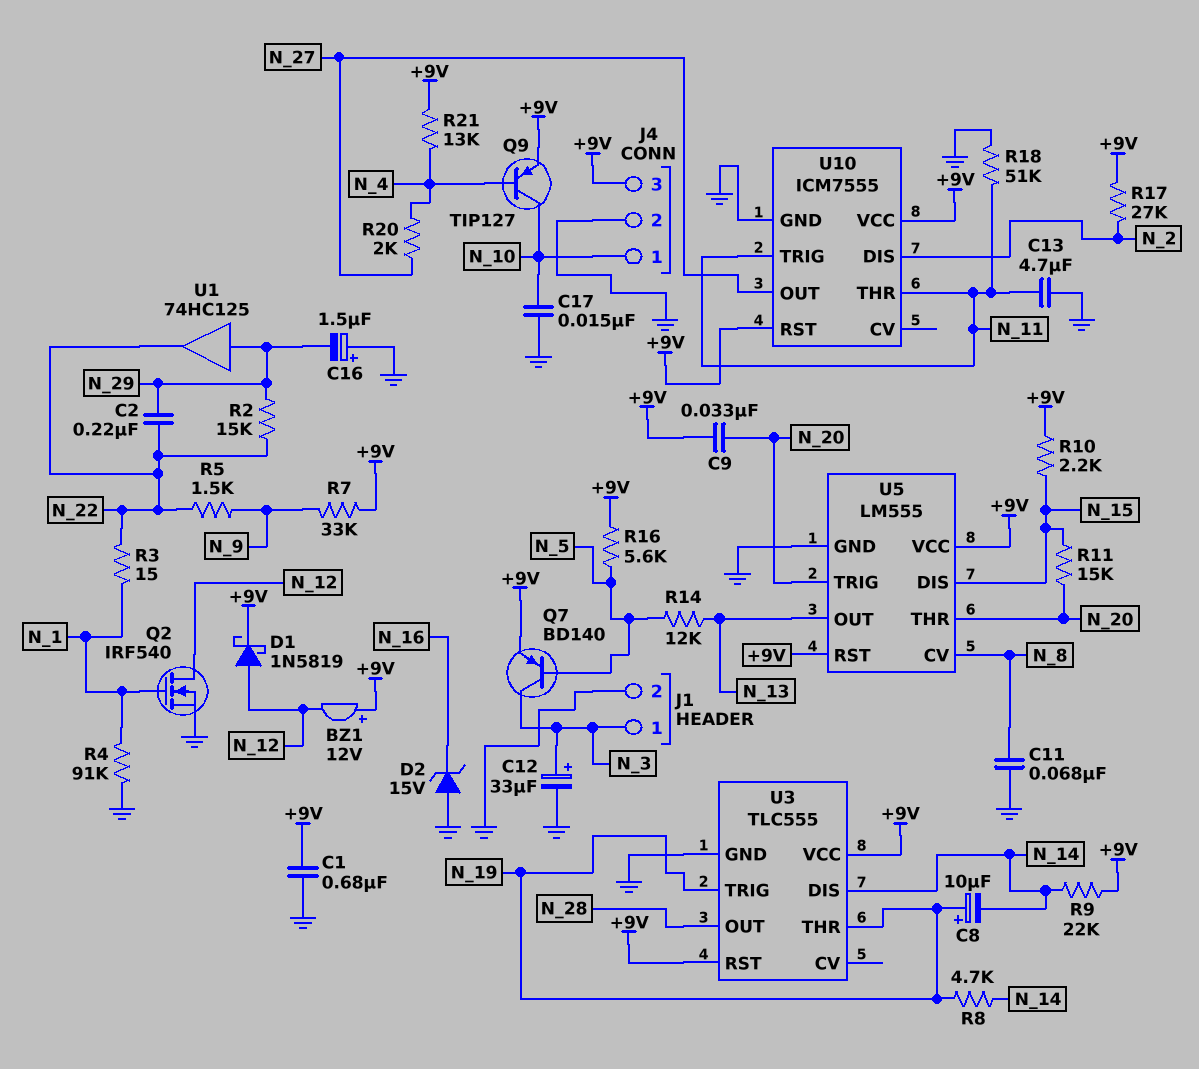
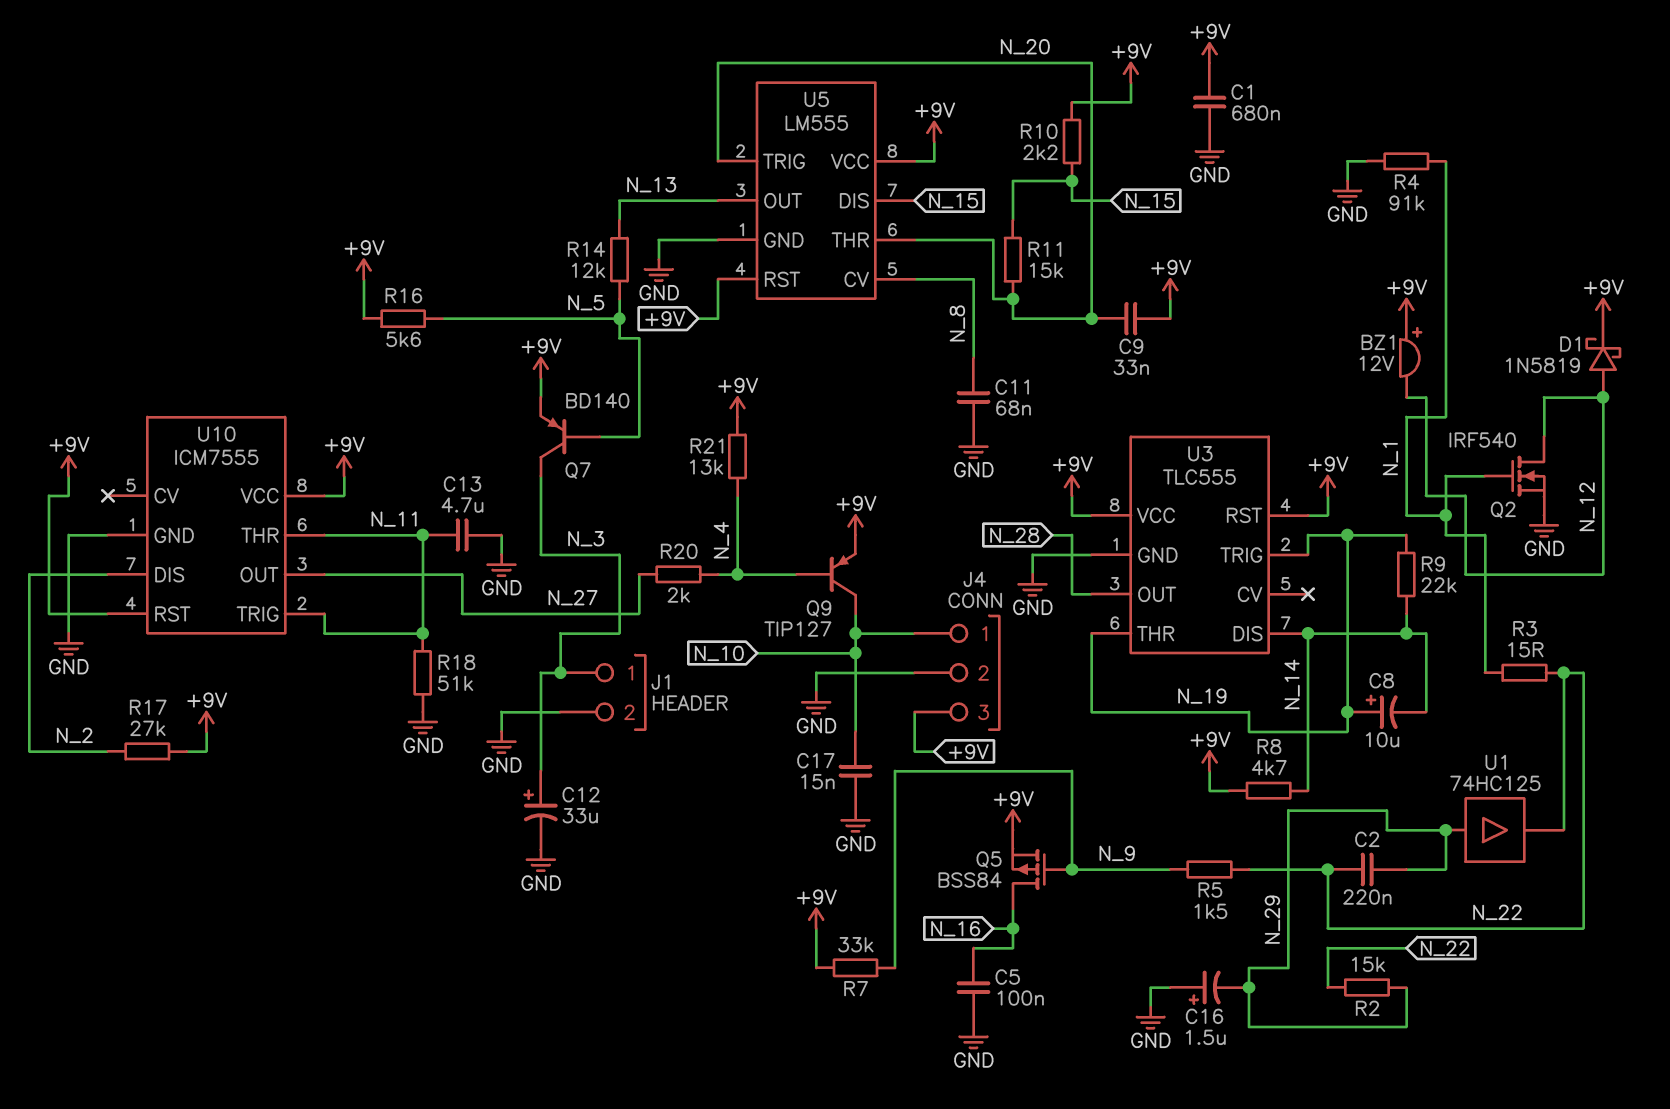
C5: none -> 100nF (GND, N_16)
D2: zener 15V (A GND, K N_16) -> none
Q5: none -> PMOS BSS84 (G N_9, D N_16, S +9V)
R8: 4.7k (N_14, N_19) -> 4.7k (+9V, N_14)
R9: 22k (+9V, N_14) -> 22k (N_14, N_19)

